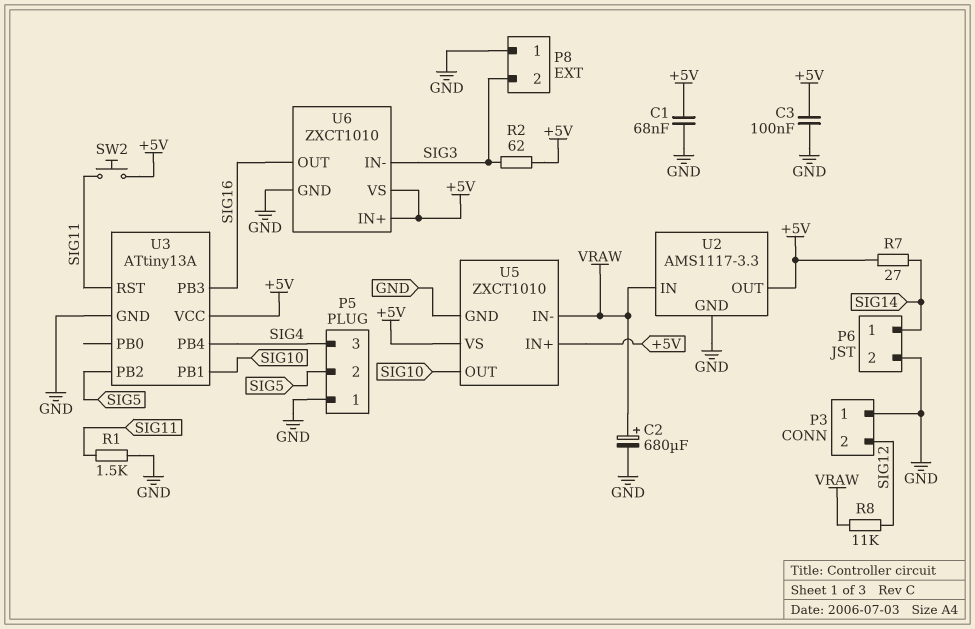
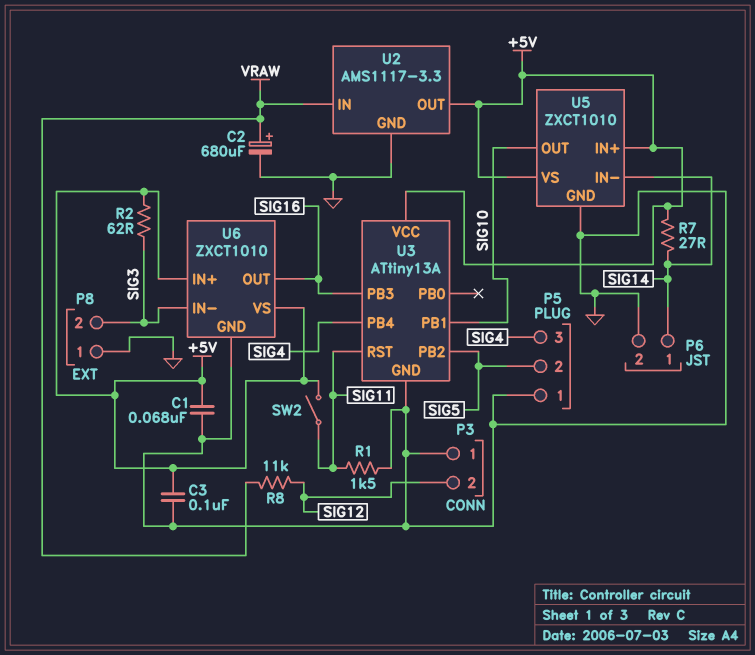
SW2: button (+5V, SIG11) -> switch (+5V, SIG11)
U5 pin IN-: VRAW -> SIG14

